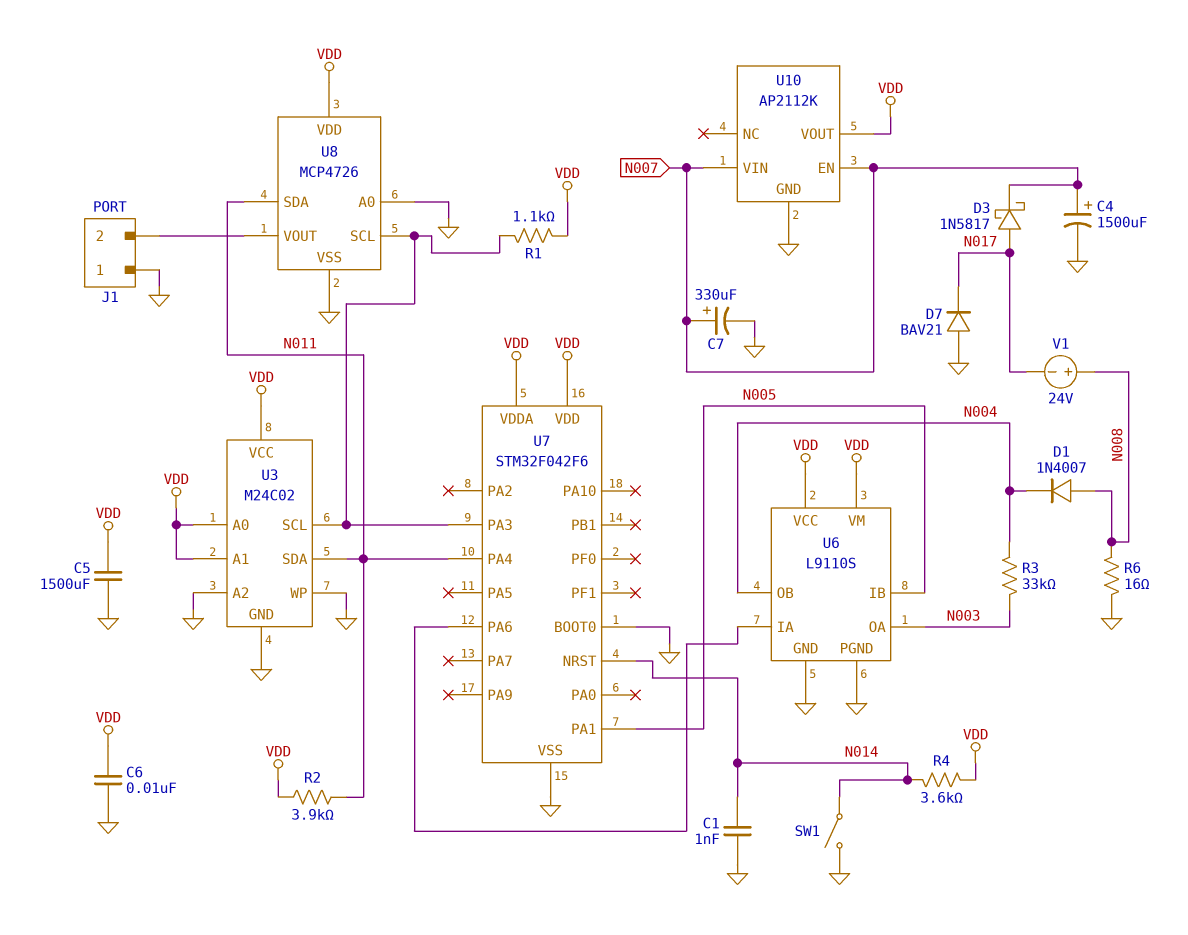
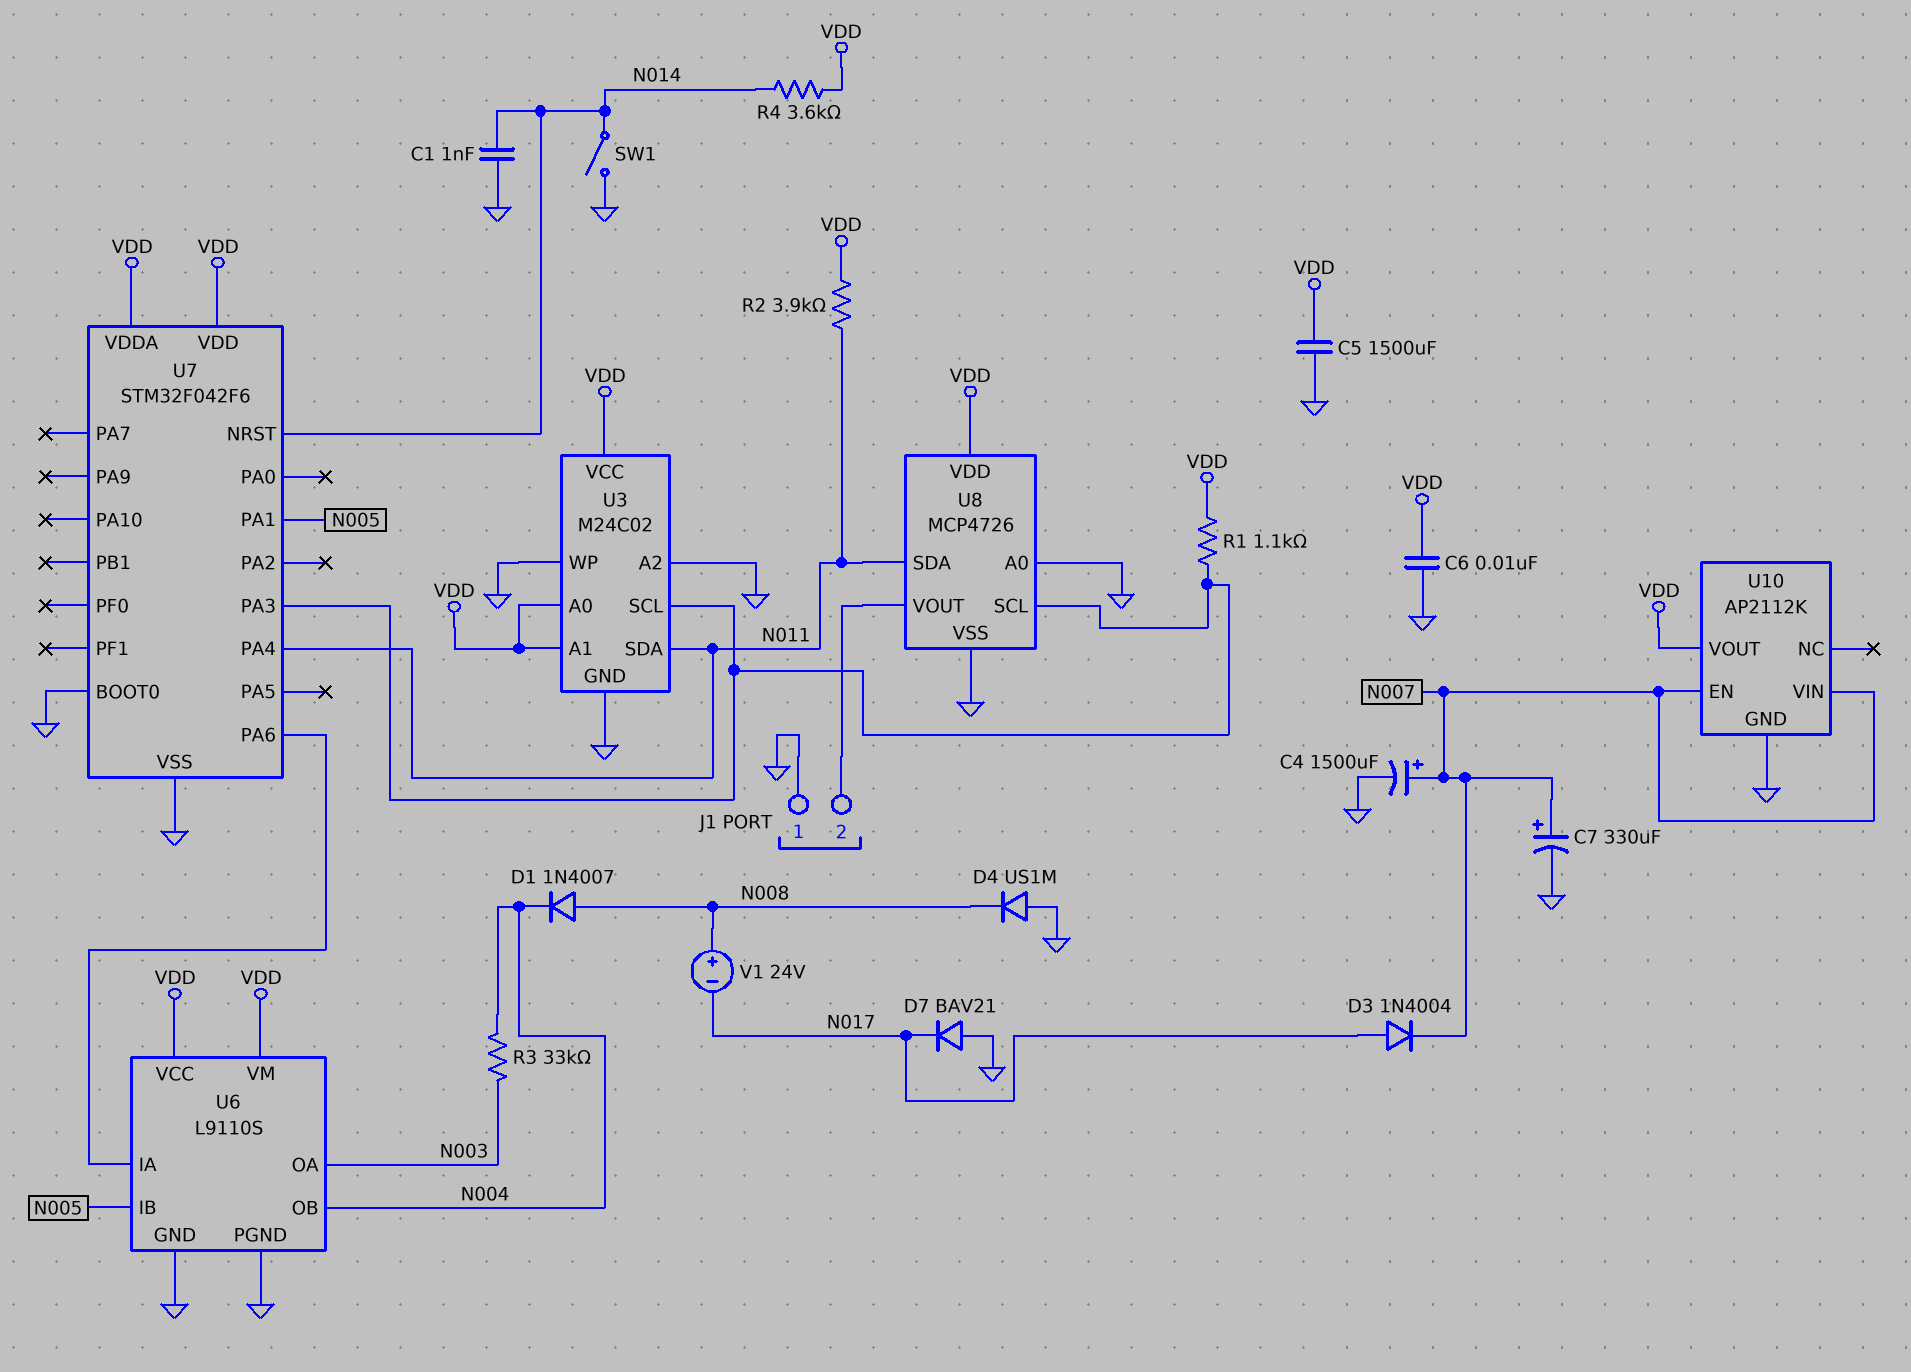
D3: schottky 1N5817 (A N017, K N007) -> diode 1N4004 (A N017, K N007)
D4: none -> diode US1M (A GND, K N008)
R6: 16 (GND, N008) -> none

